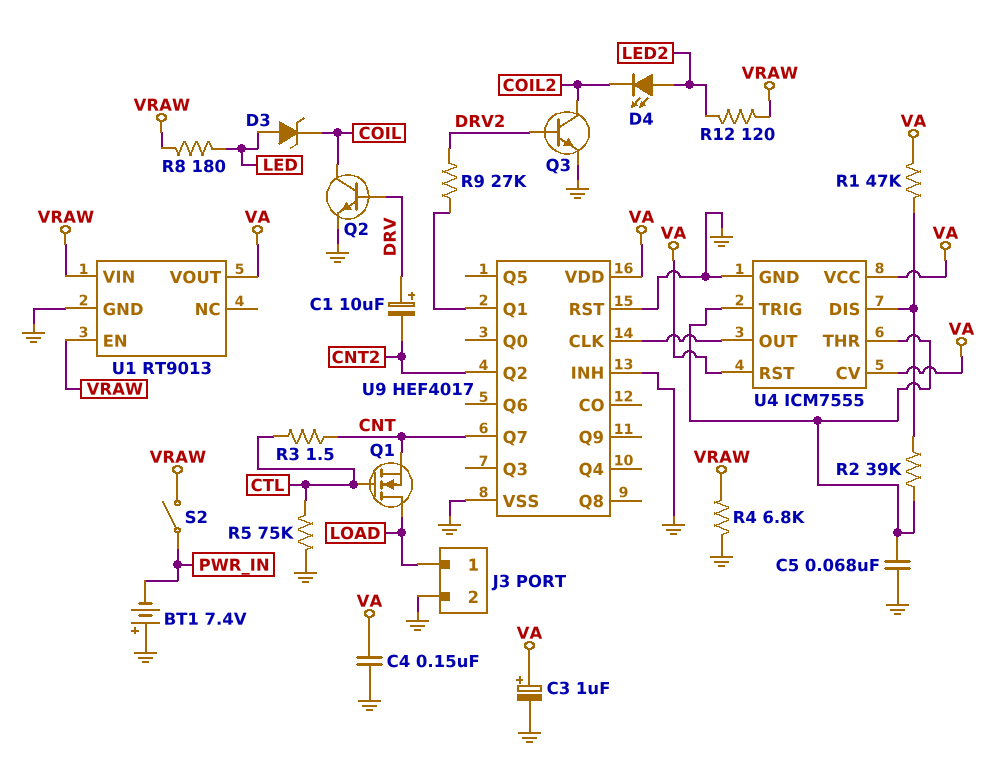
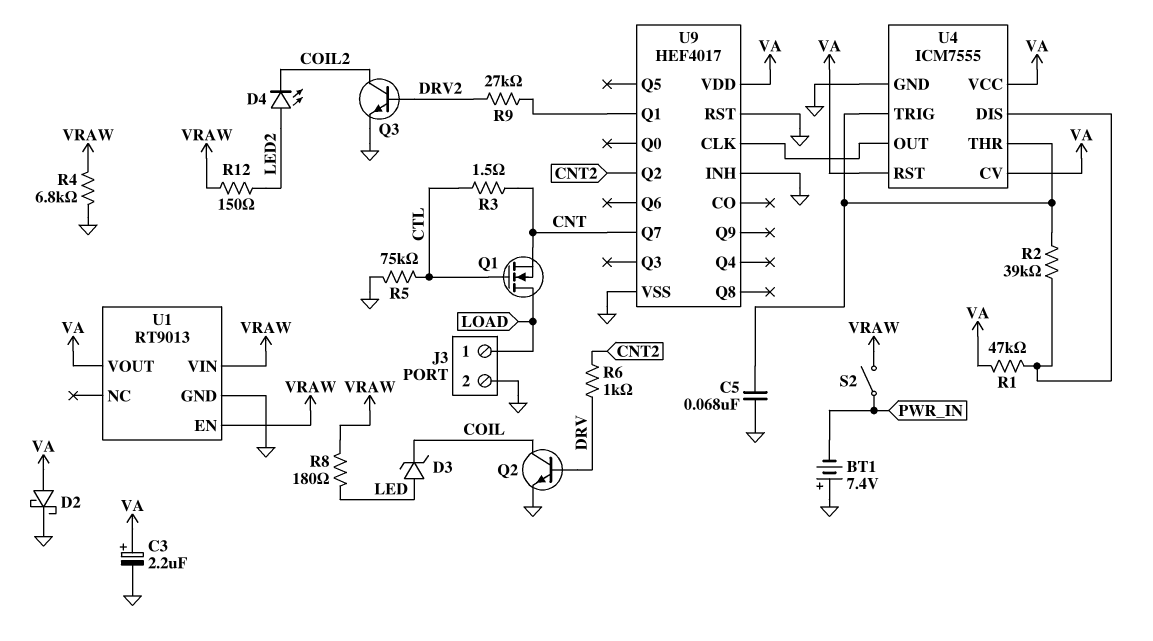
C1: 10uF (plus DRV, minus CNT2) -> none
C3: 1uF (plus VA, minus GND) -> 2.2uF (plus VA, minus GND)
C4: 150nF (GND, VA) -> none
D2: none -> schottky (A VA, K GND)
R6: none -> 1k (CNT2, DRV)
R12: 120 (LED2, VRAW) -> 150 (LED2, VRAW)

